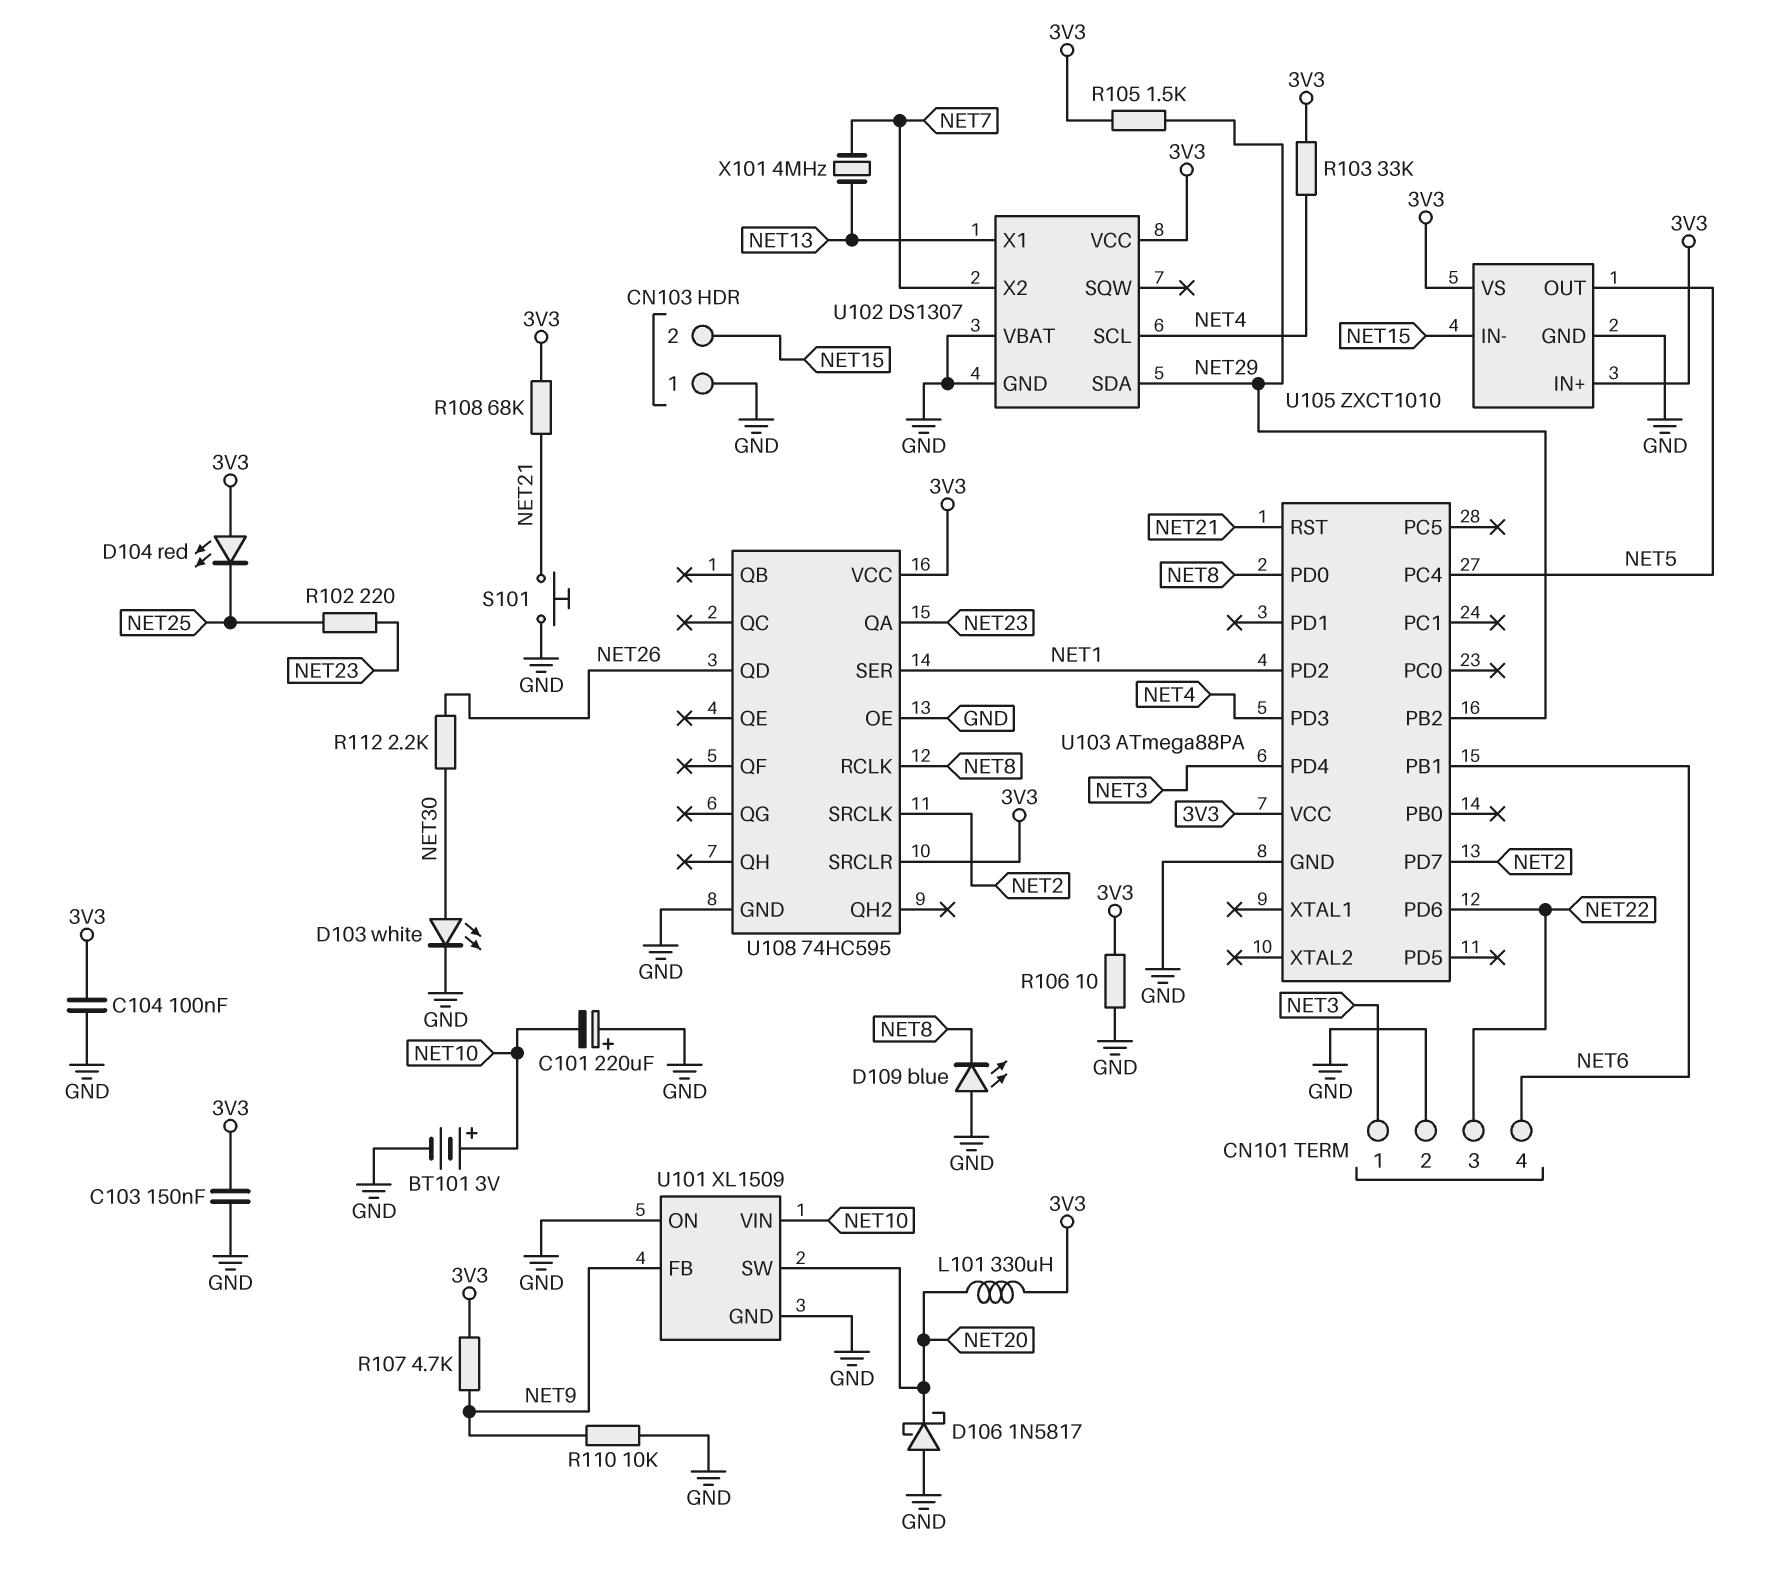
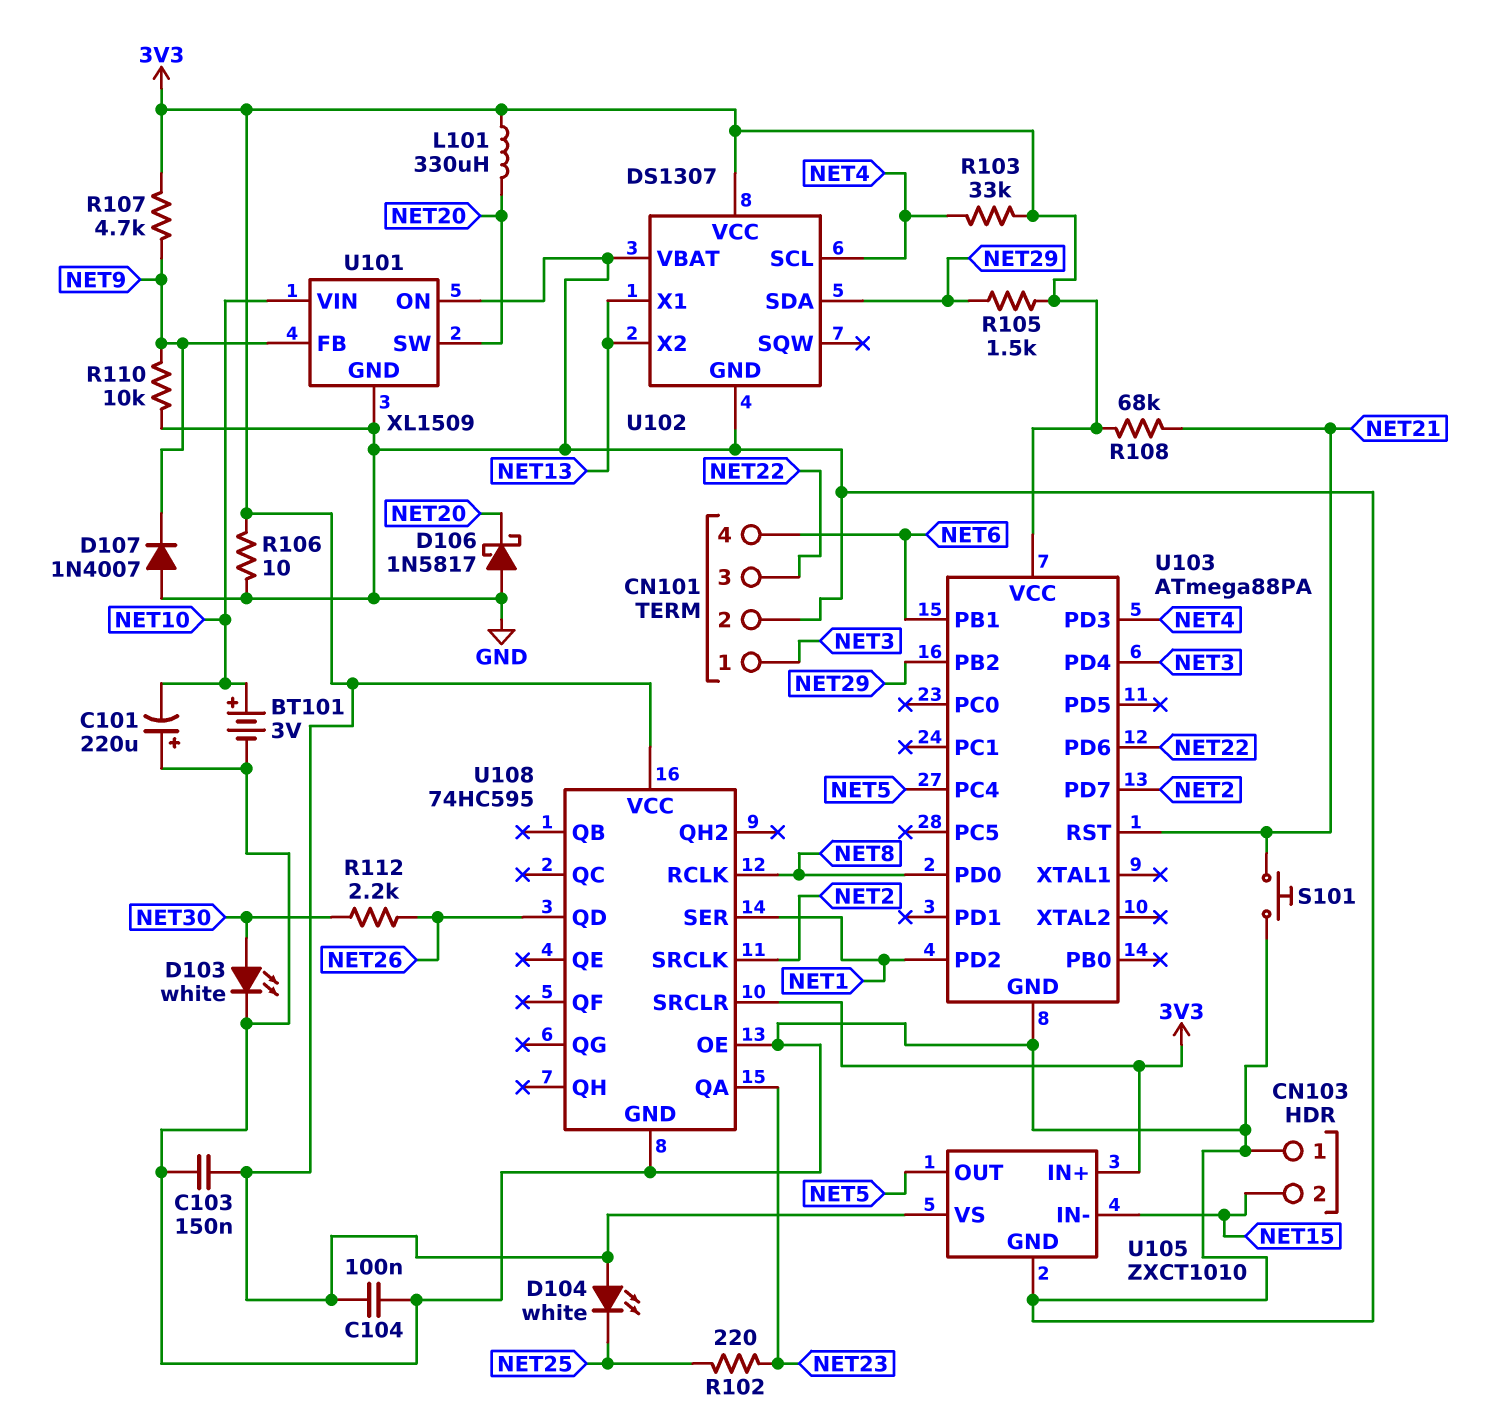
D104: LED red (A 3V3, K NET25) -> LED white (A 3V3, K NET25)
D107: none -> diode 1N4007 (A GND, K NET9)
D109: LED blue (A GND, K NET8) -> none
U102 pin X2: NET7 -> NET13
X101: 4MHz (NET7, NET13) -> none

